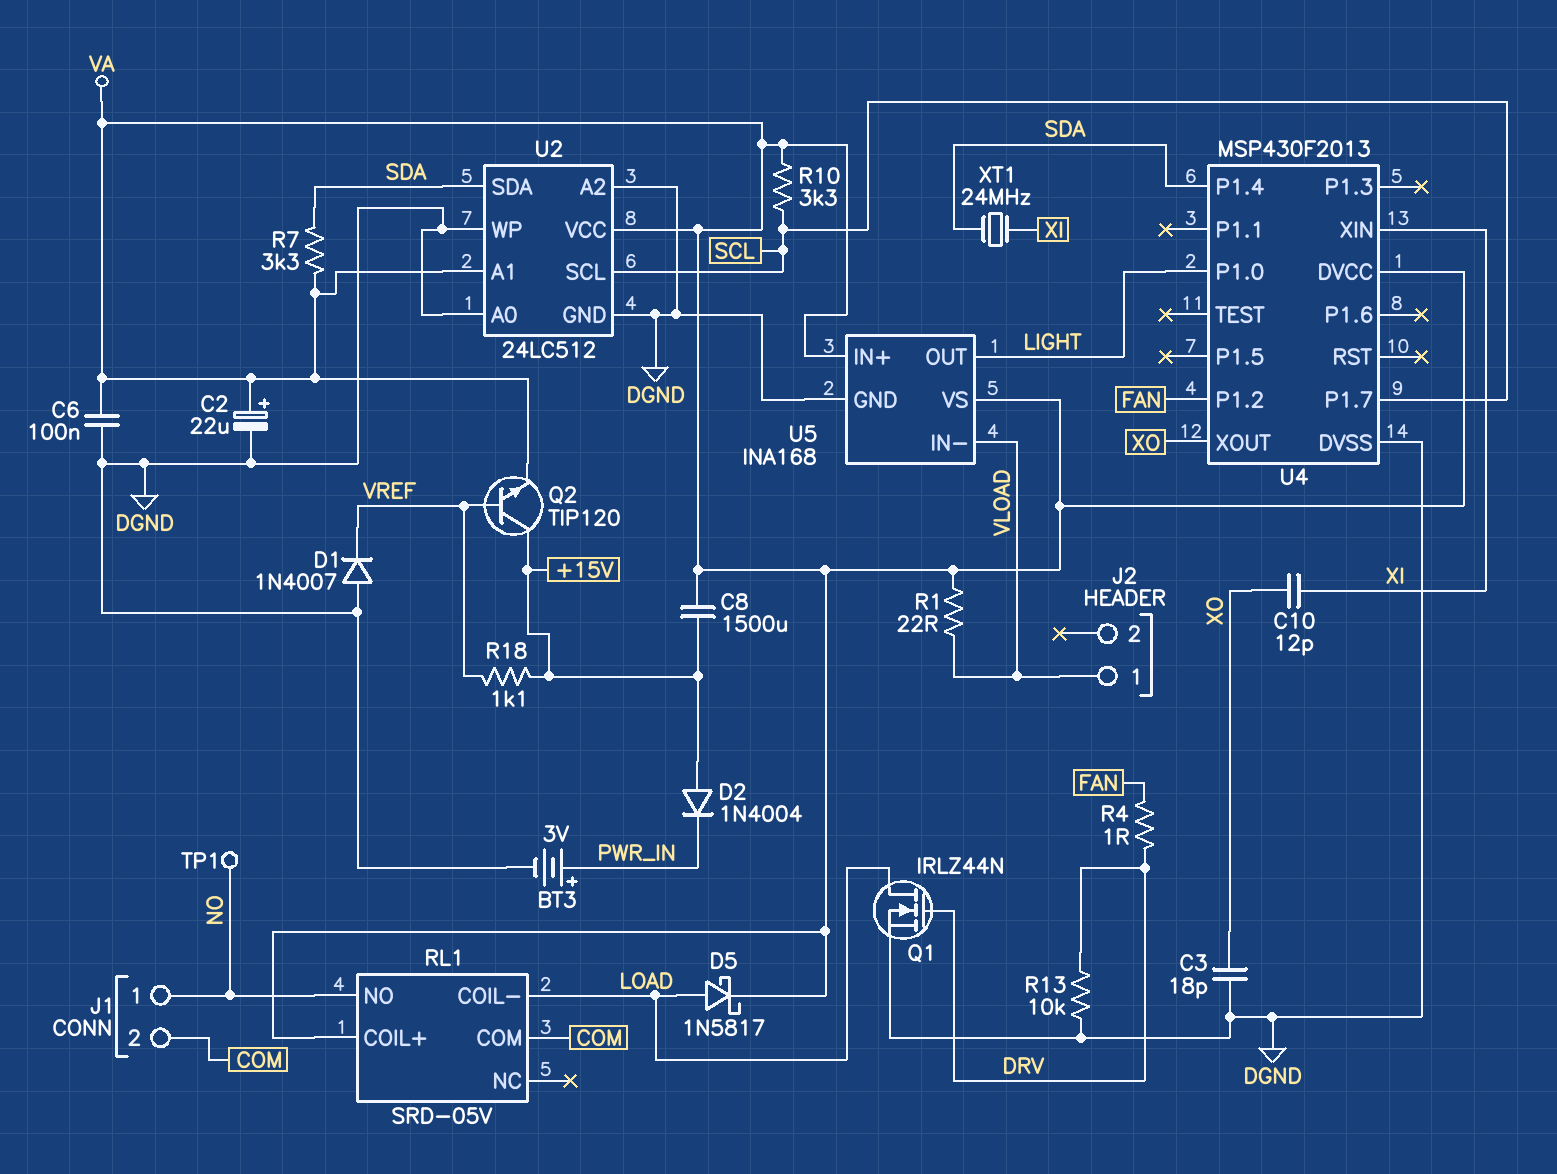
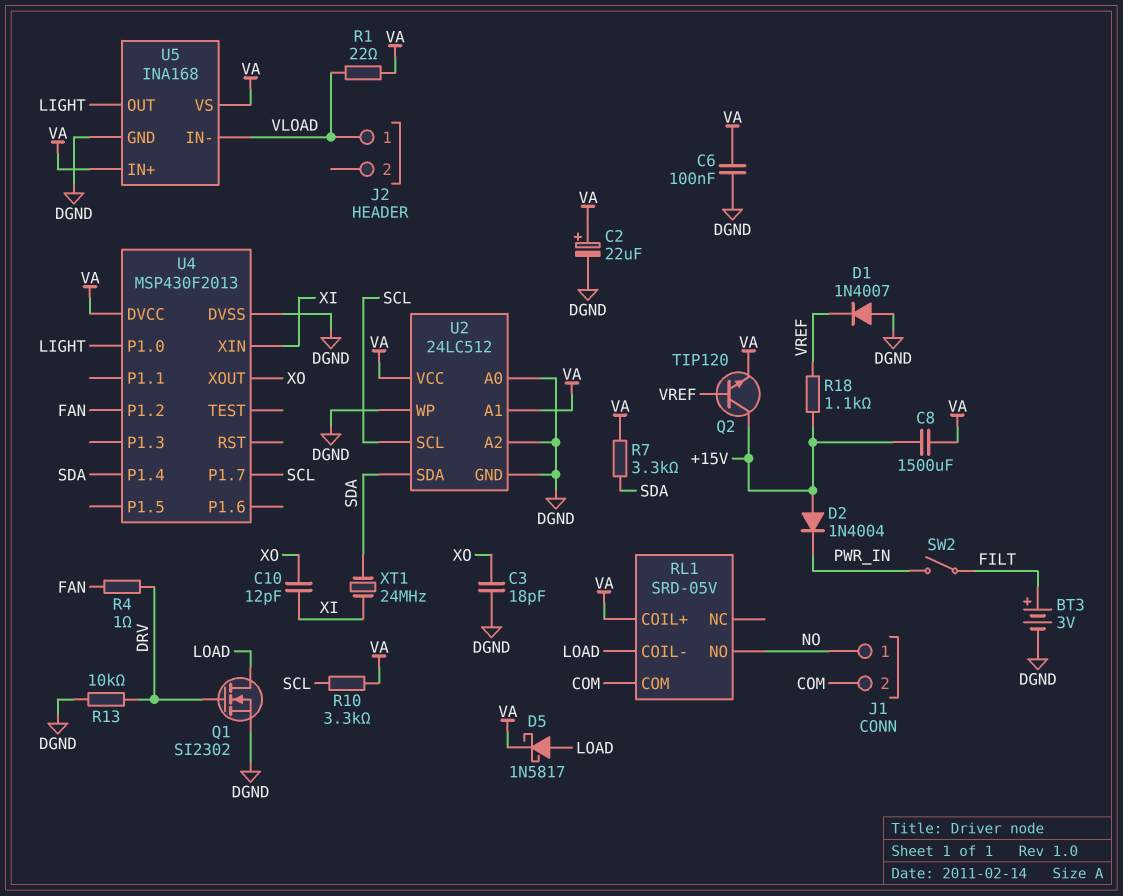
BT3: 3V (plus PWR_IN, minus DGND) -> 3V (plus FILT, minus DGND)
Q1: NMOS IRLZ44N (G DRV, D LOAD, S DGND) -> NMOS SI2302 (G DRV, D LOAD, S DGND)
SW2: none -> switch (FILT, PWR_IN)
TP1: test point (NO) -> none

